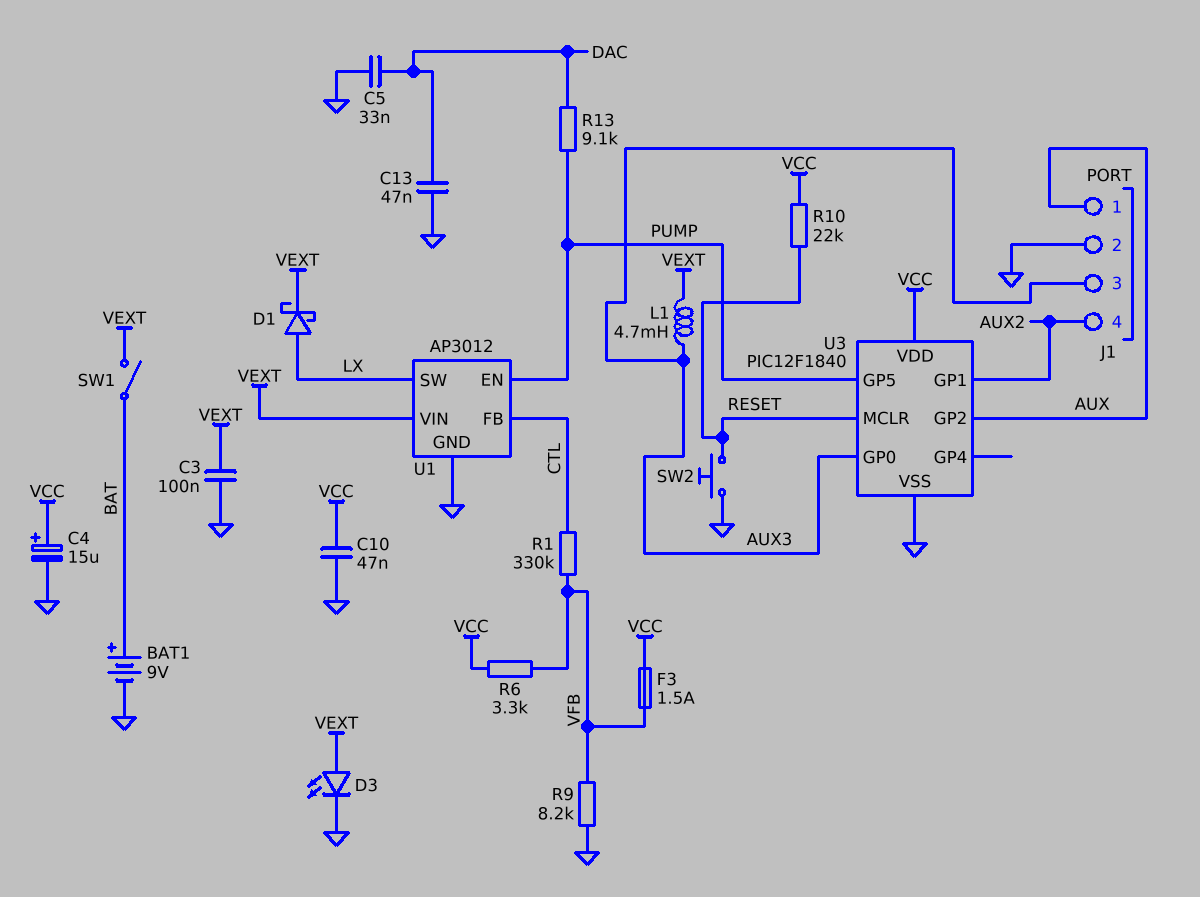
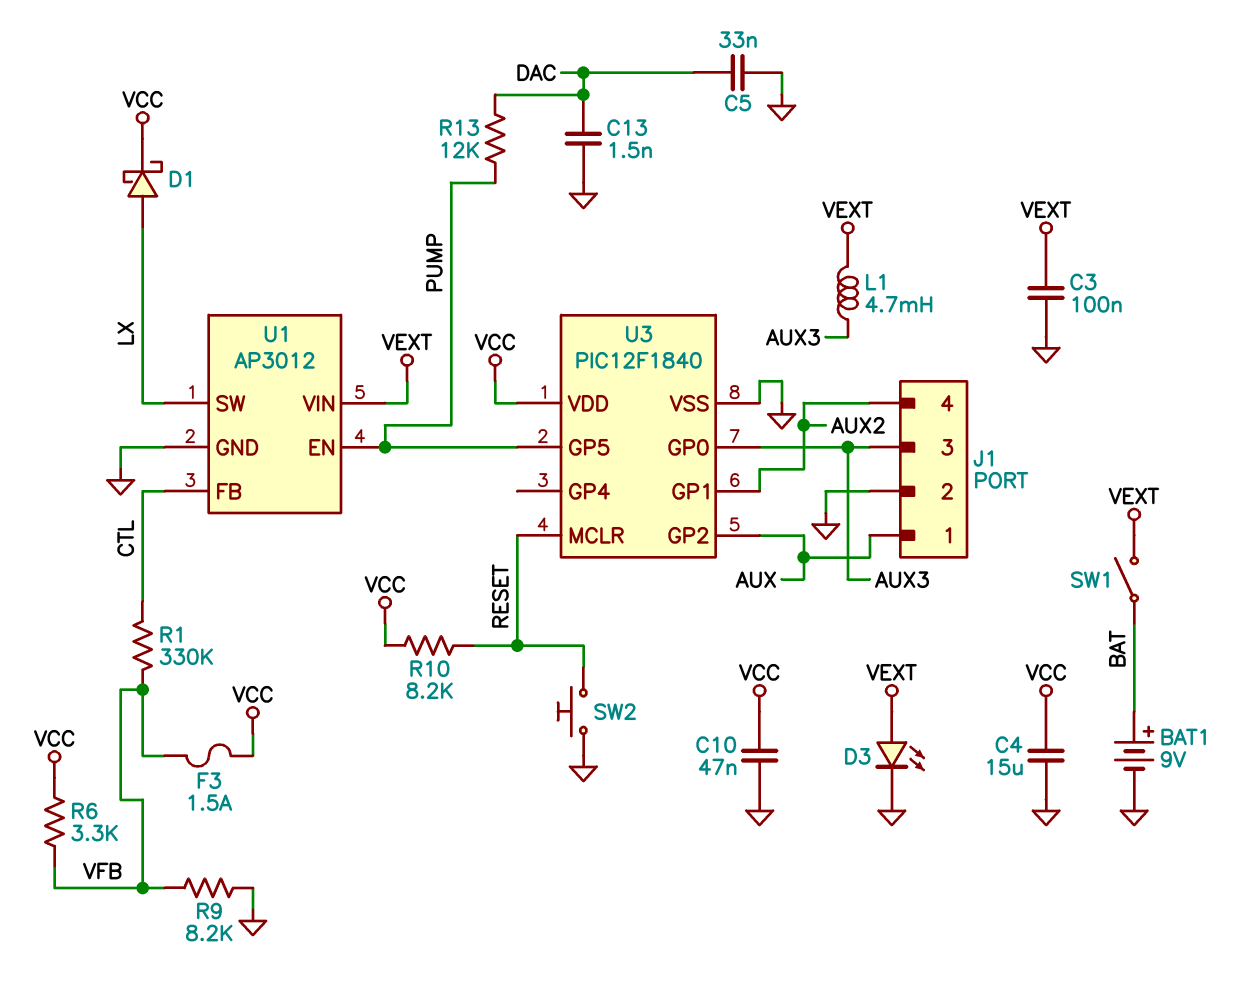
C4: 15uF (plus VCC, minus GND) -> 15uF (GND, VCC)
C13: 47nF (DAC, GND) -> 1.5nF (DAC, GND)
D1: schottky (A LX, K VEXT) -> schottky (A LX, K VCC)
R10: 22k (RESET, VCC) -> 8.2k (RESET, VCC)
R13: 9.1k (DAC, PUMP) -> 12k (DAC, PUMP)

